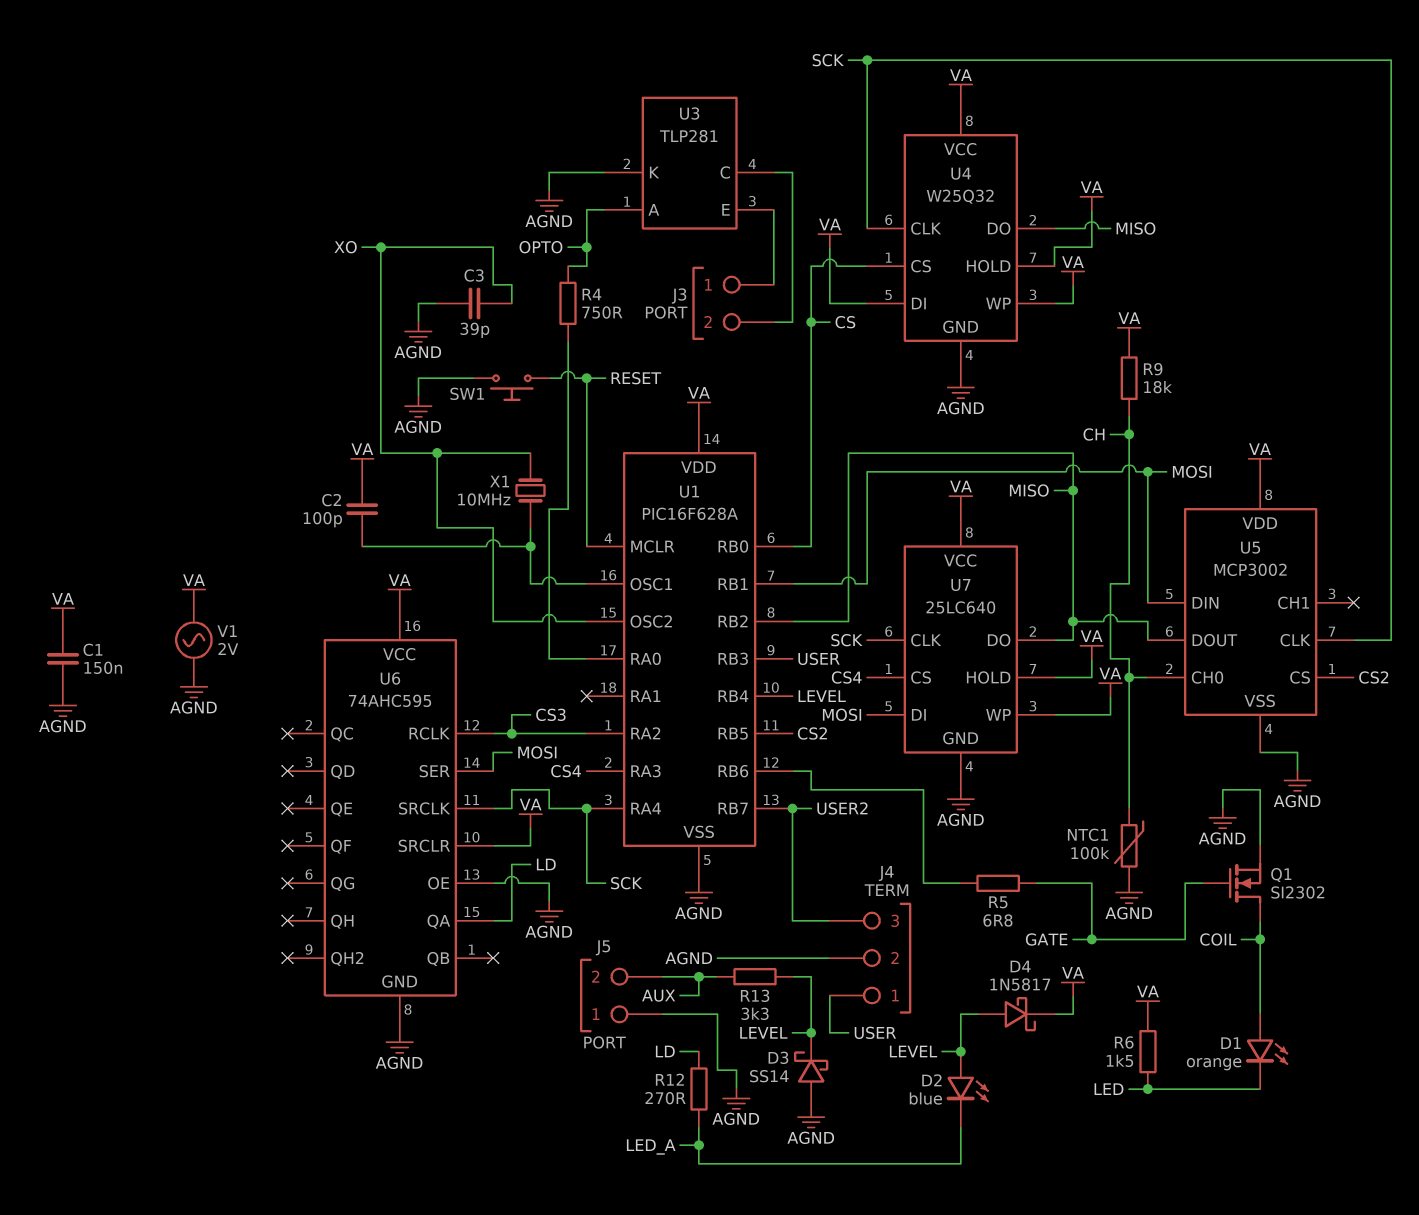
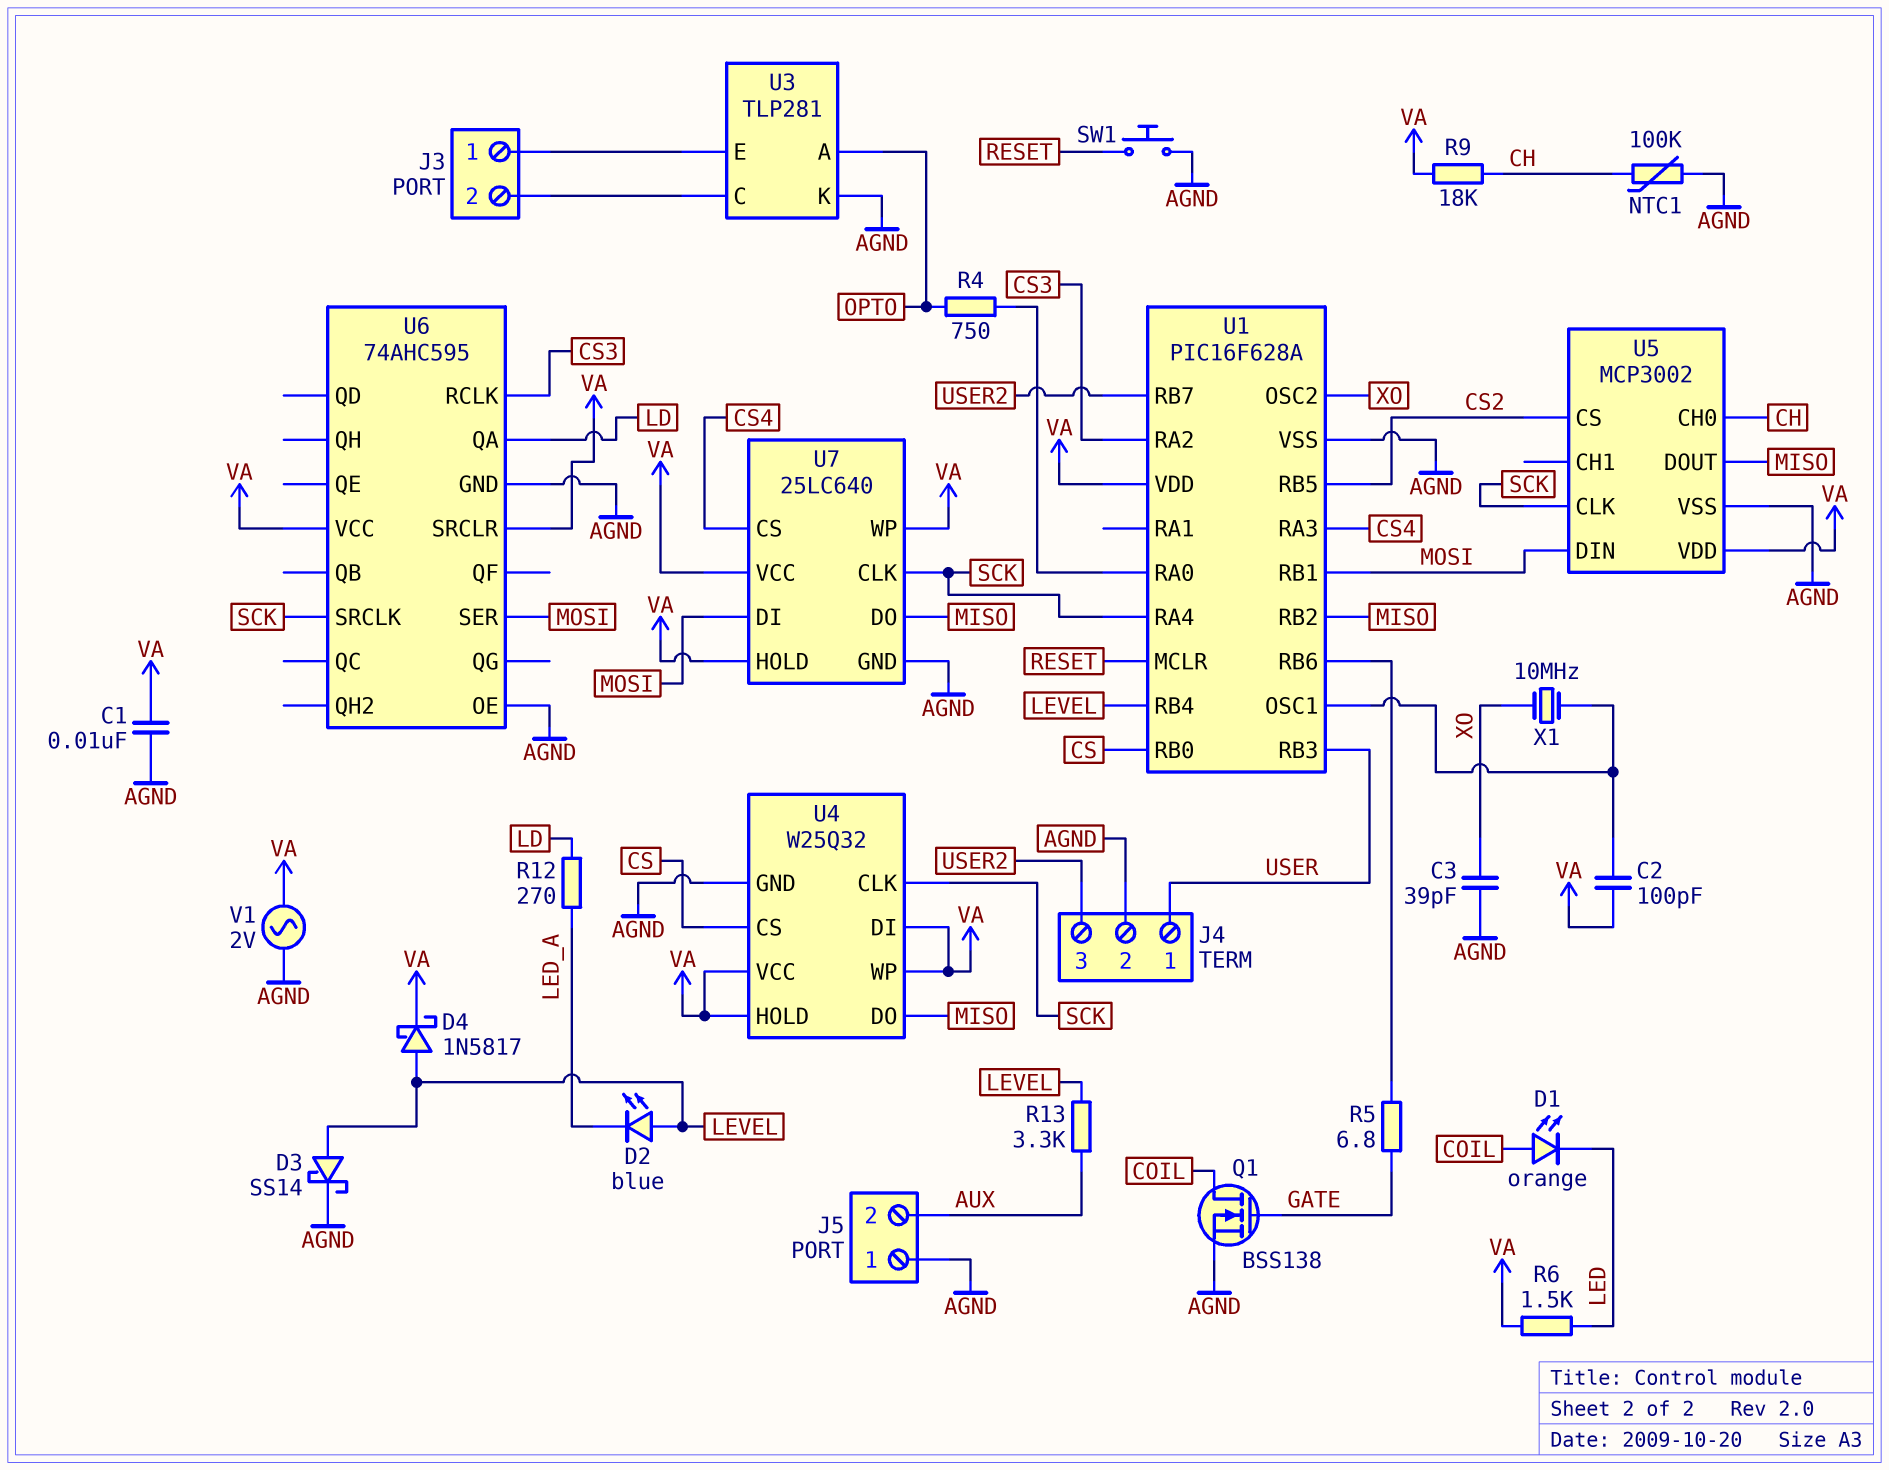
C1: 150nF (AGND, VA) -> 10nF (AGND, VA)
D3: schottky SS14 (A AGND, K LEVEL) -> schottky SS14 (A LEVEL, K AGND)
Q1: NMOS SI2302 (G GATE, D COIL, S AGND) -> NMOS BSS138 (G GATE, D COIL, S AGND)

